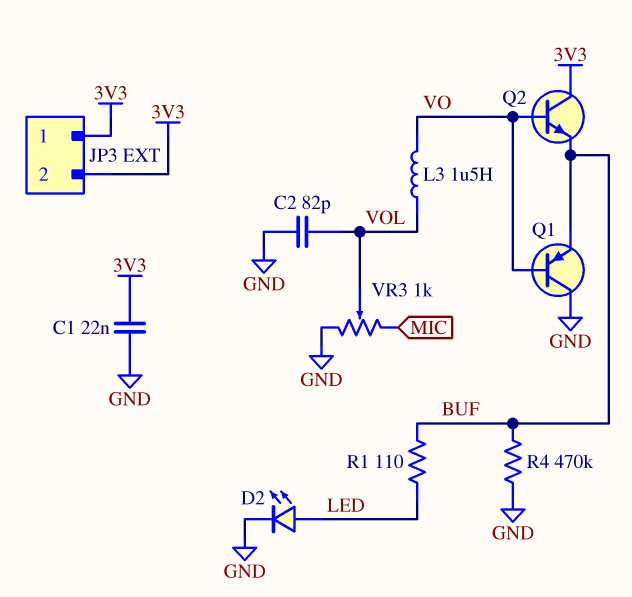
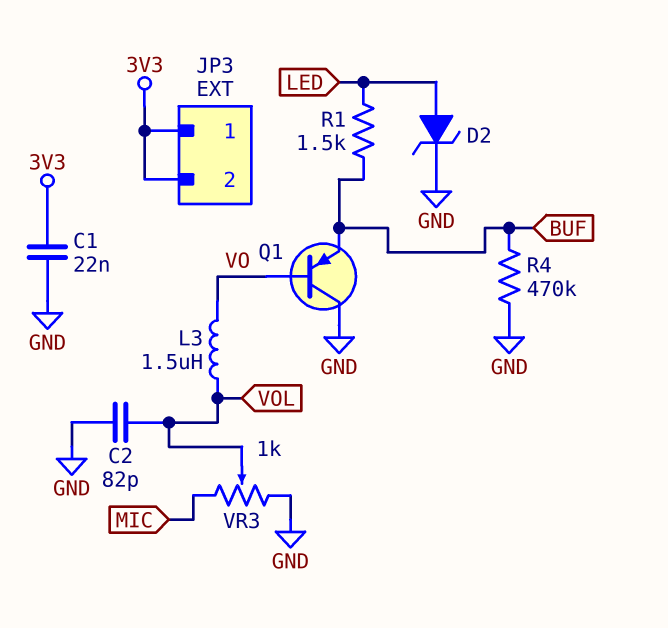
D2: LED (A LED, K GND) -> zener (A LED, K GND)
Q2: NPN (B VO, C 3V3, E BUF) -> none
R1: 110 (BUF, LED) -> 1.5k (BUF, LED)

